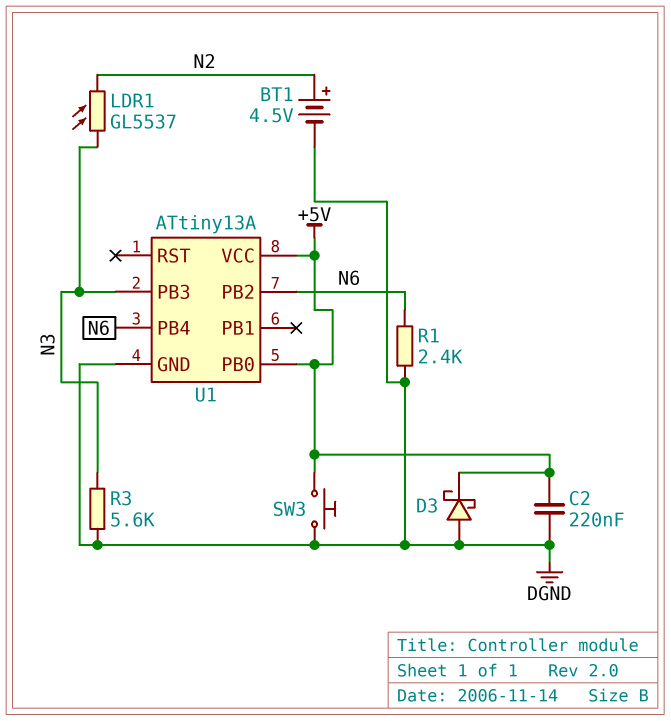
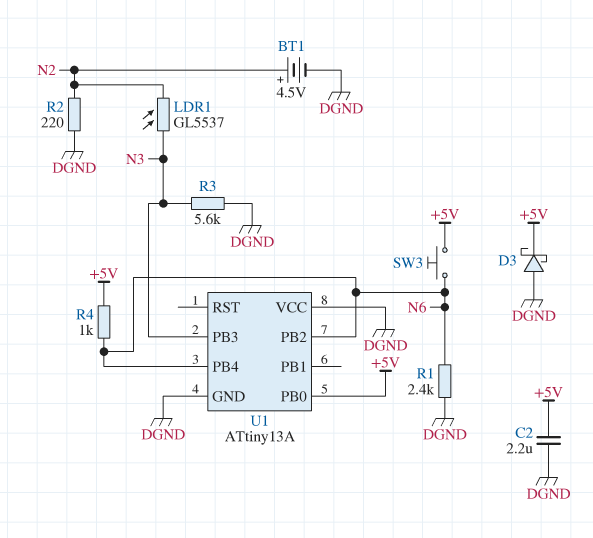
C2: 220nF (+5V, DGND) -> 2.2uF (+5V, DGND)
R2: none -> 220 (DGND, N2)
R4: none -> 1k (+5V, N6)
SW3: button (+5V, DGND) -> button (+5V, N6)
U1 pin VCC: +5V -> DGND

